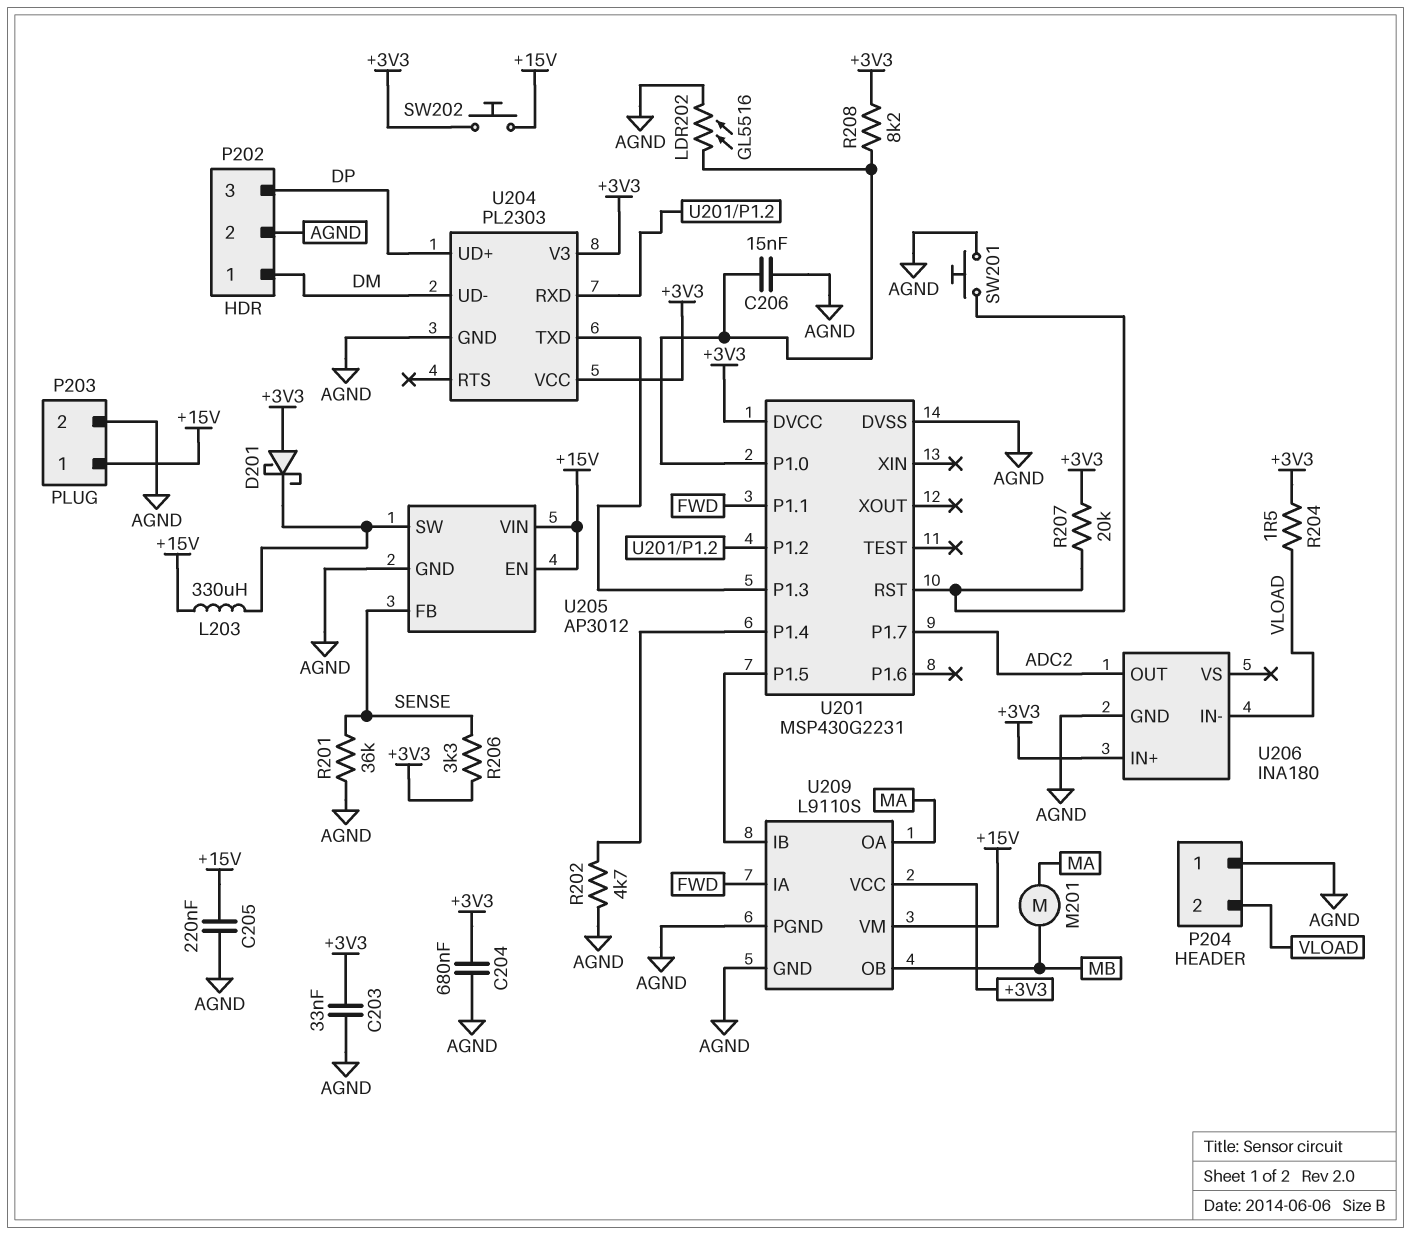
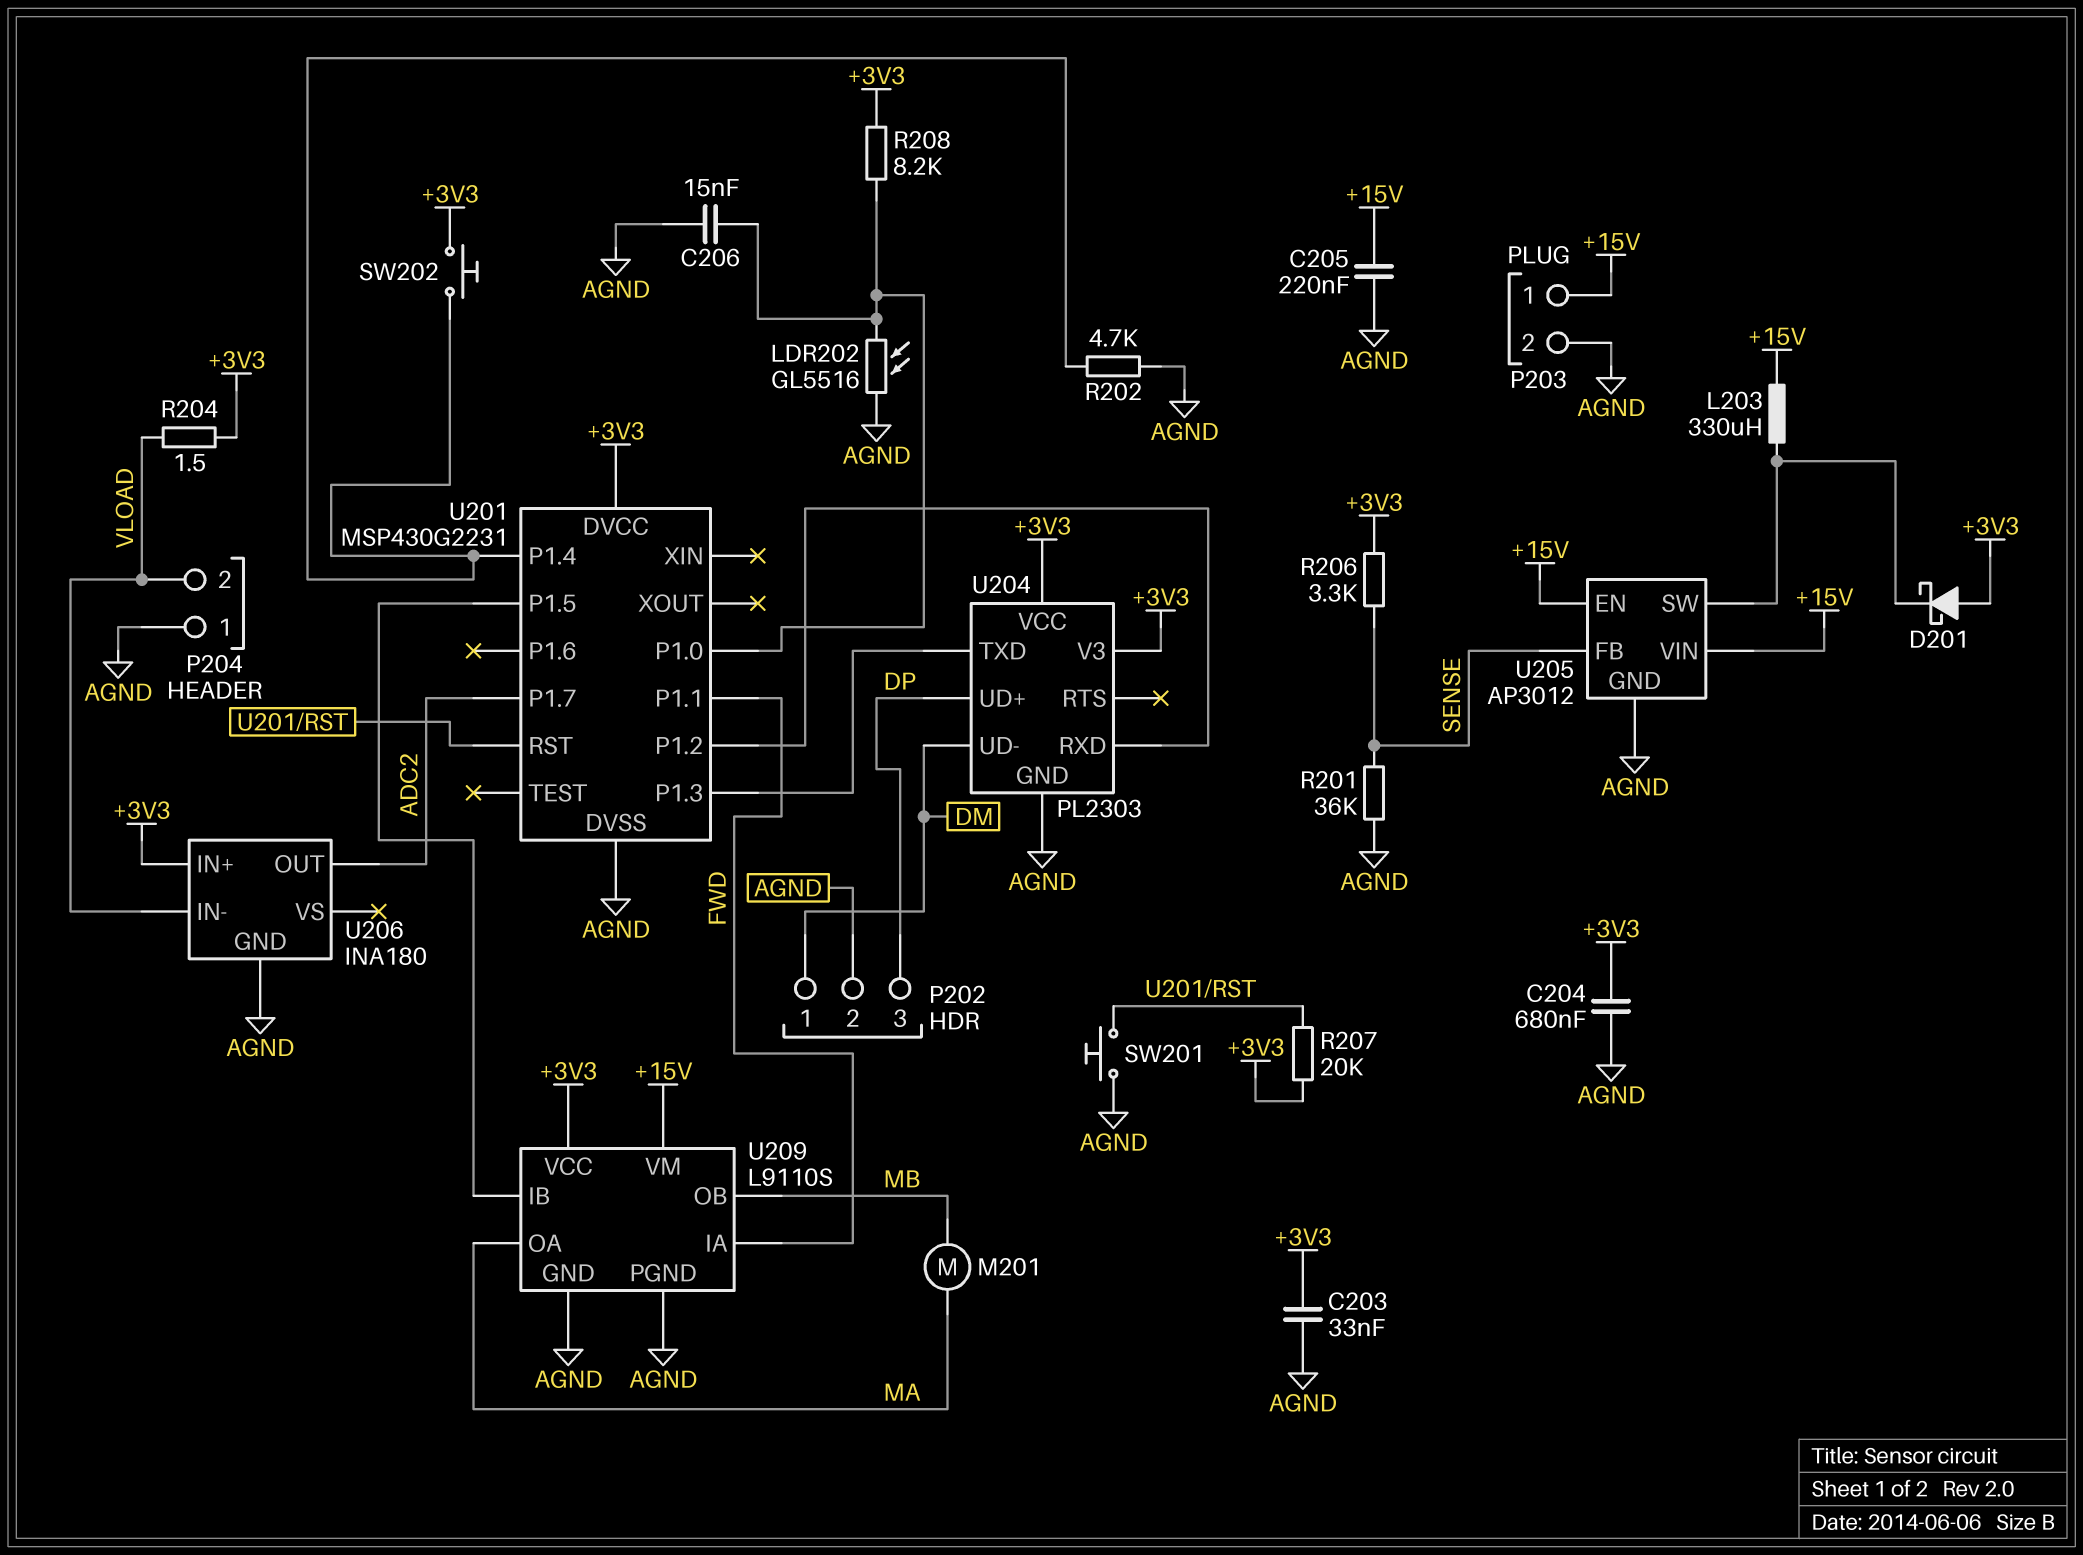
SW202: button (+3V3, +15V) -> button (+3V3, U201/P1.4)

